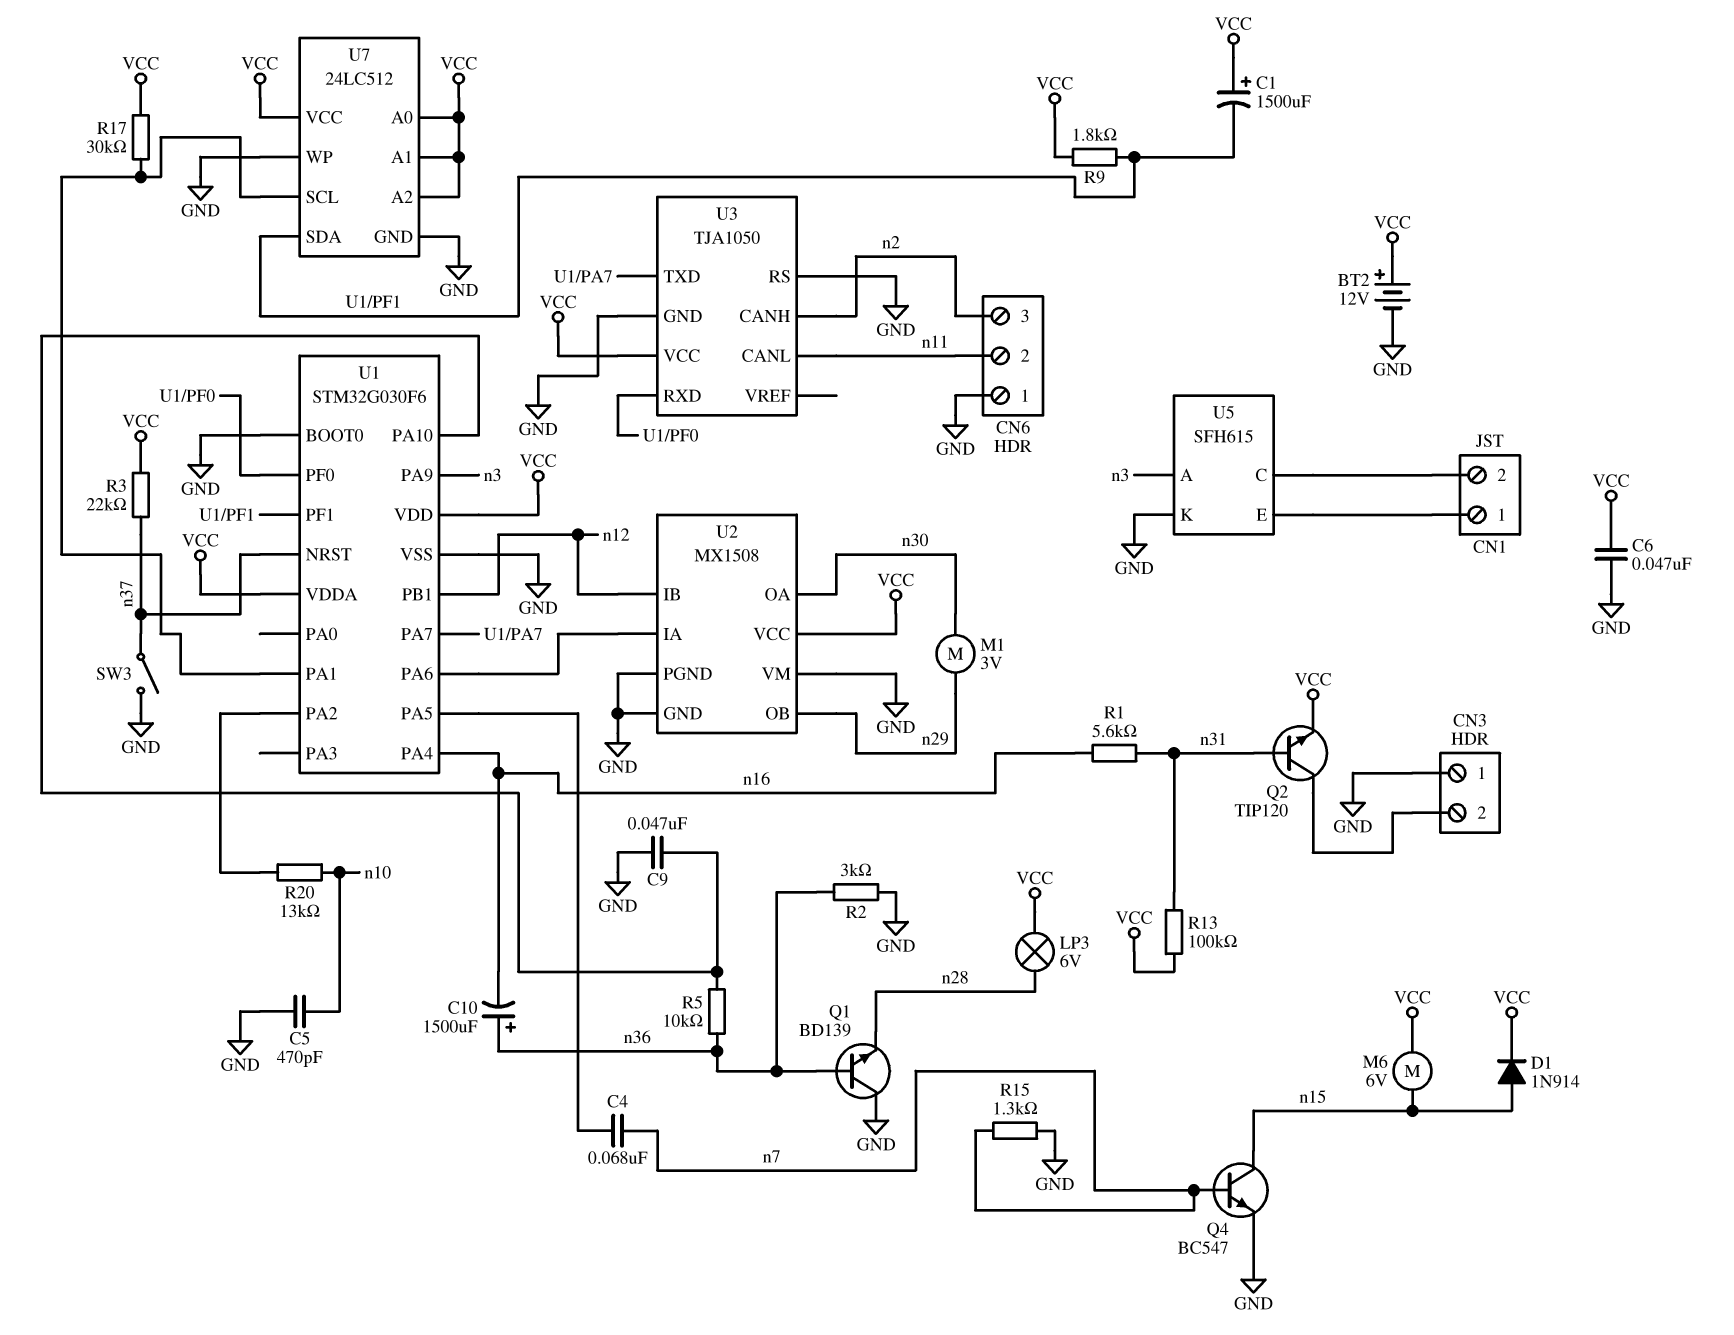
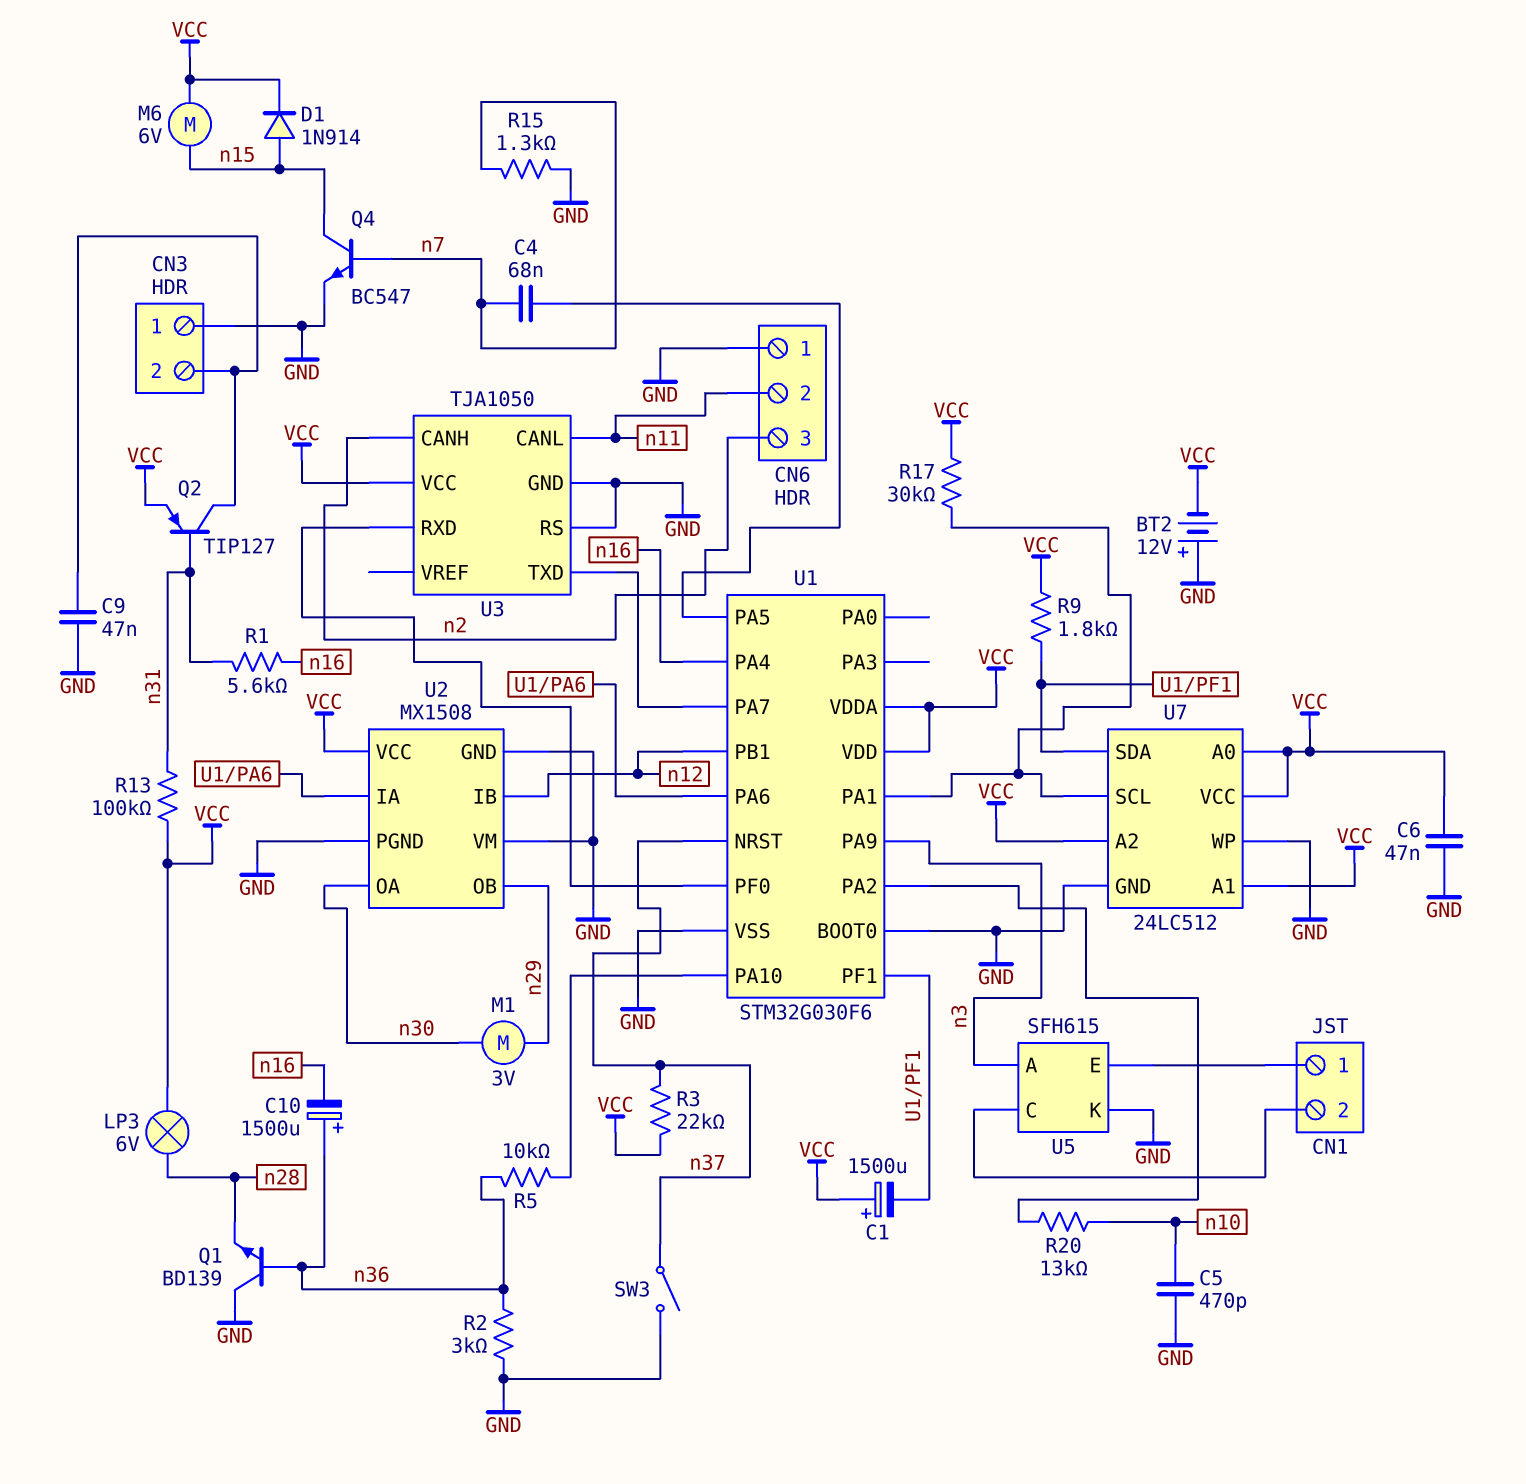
BT2: 12V (plus VCC, minus GND) -> 12V (plus GND, minus VCC)
C9: 47nF (GND, U1/PA10) -> 47nF (CN3/2, GND)
Q2: NPN TIP120 (B n31, C CN3/2, E VCC) -> PNP TIP127 (B n31, C CN3/2, E VCC)

